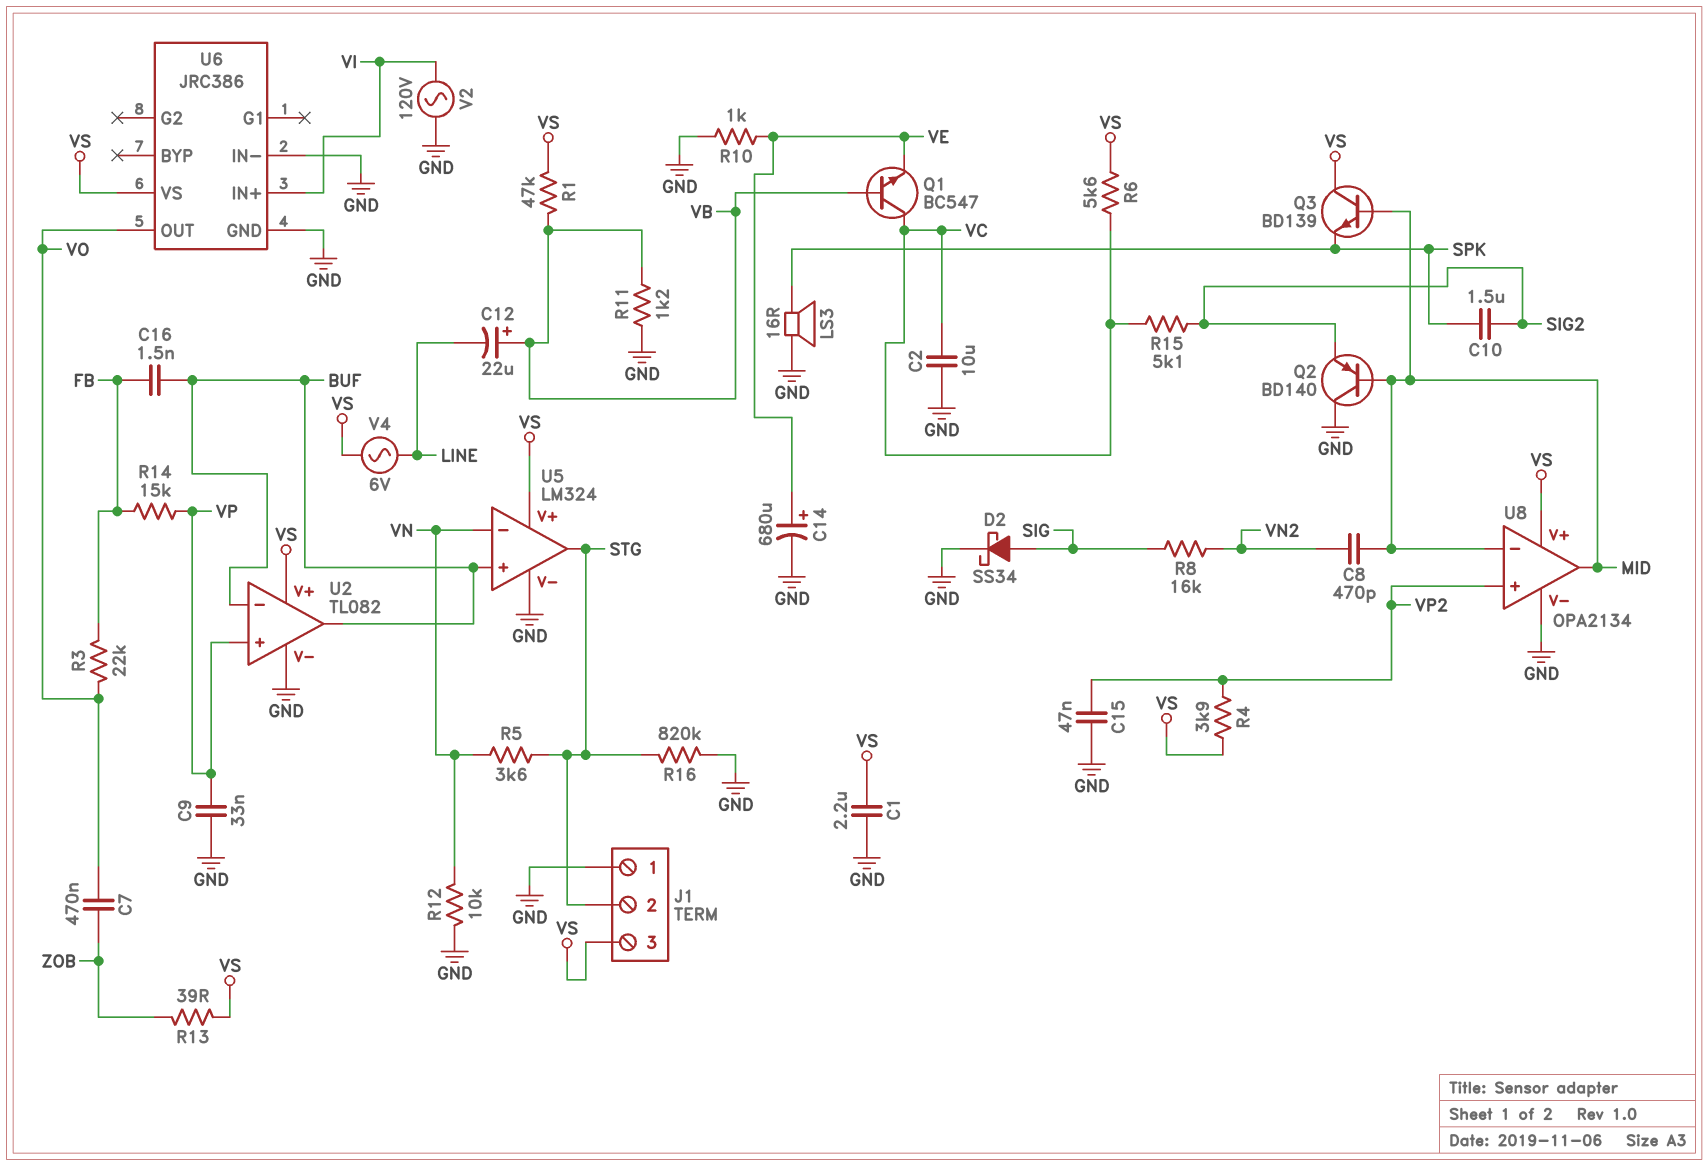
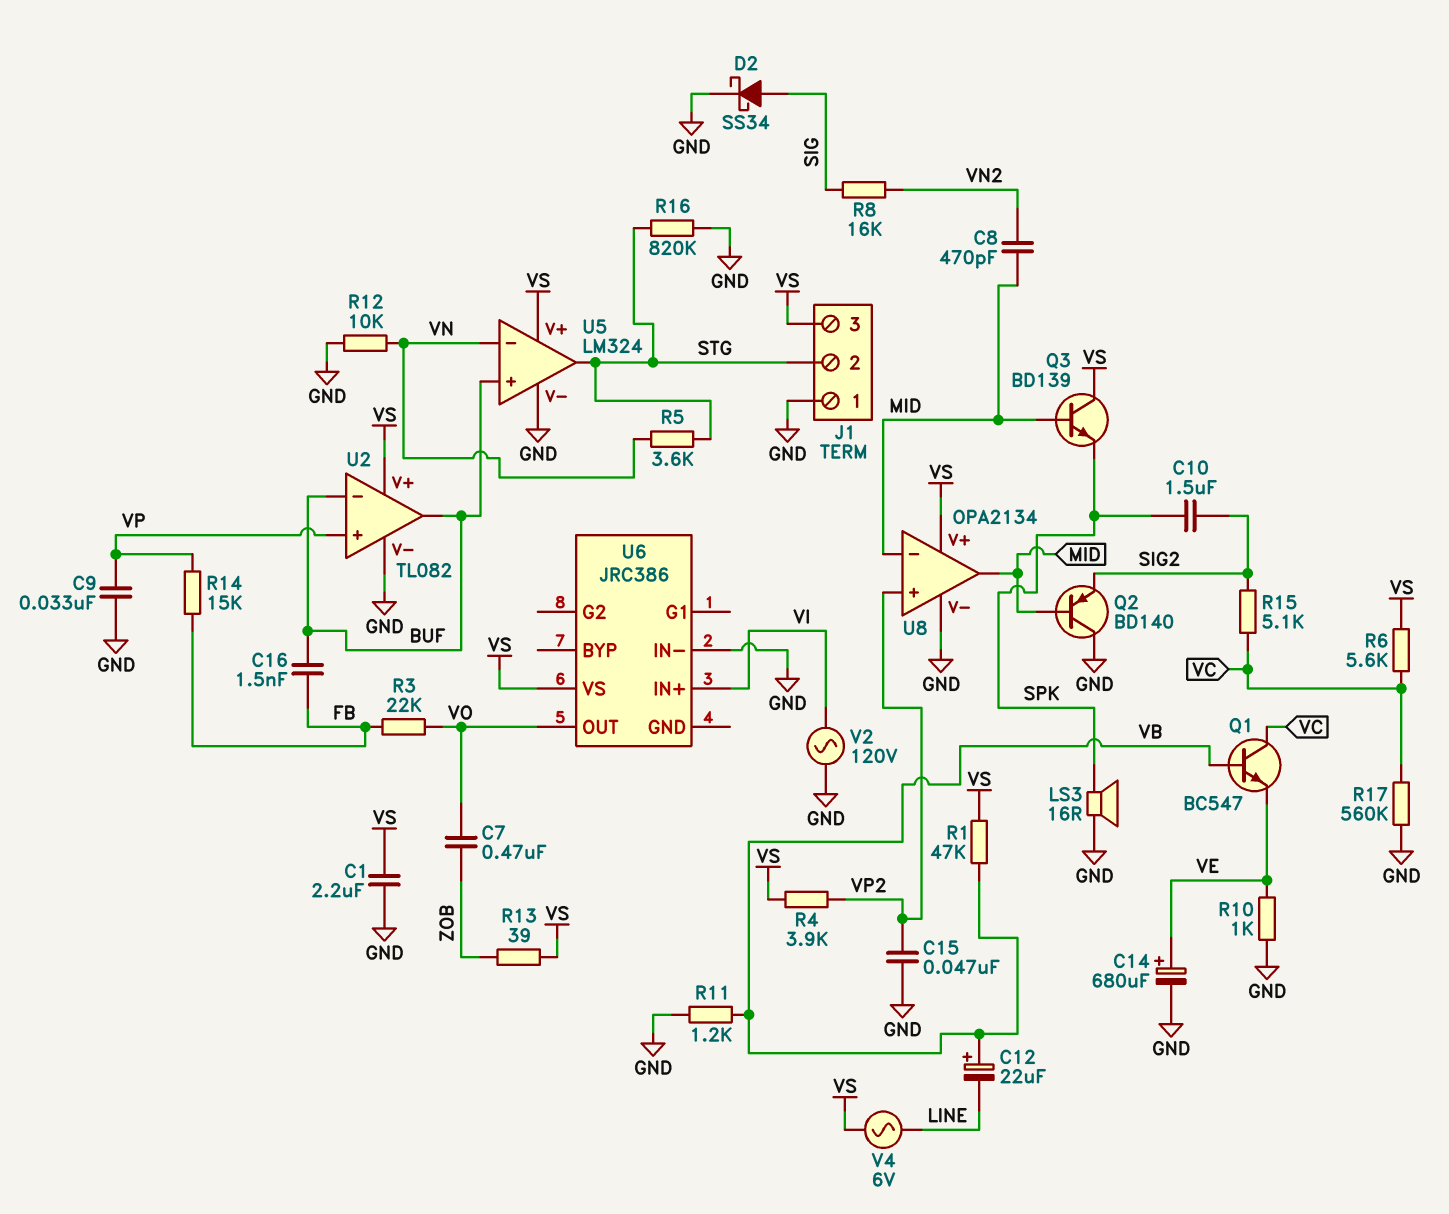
C2: 10uF (GND, VC) -> none
R17: none -> 560k (GND, VC)
U6 pin GND: GND -> none

